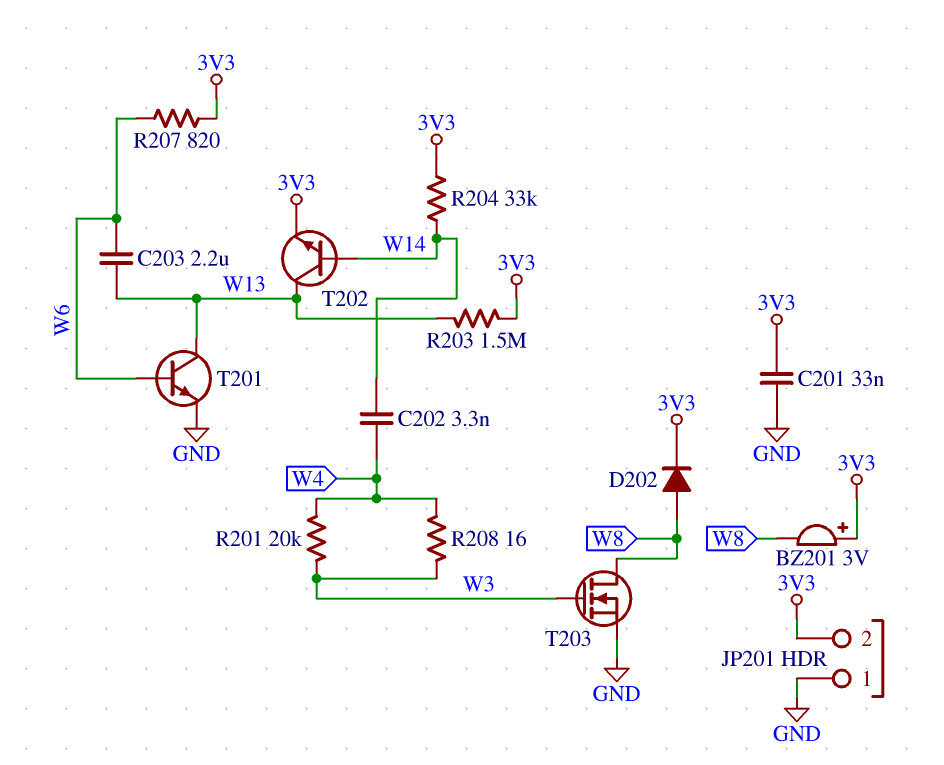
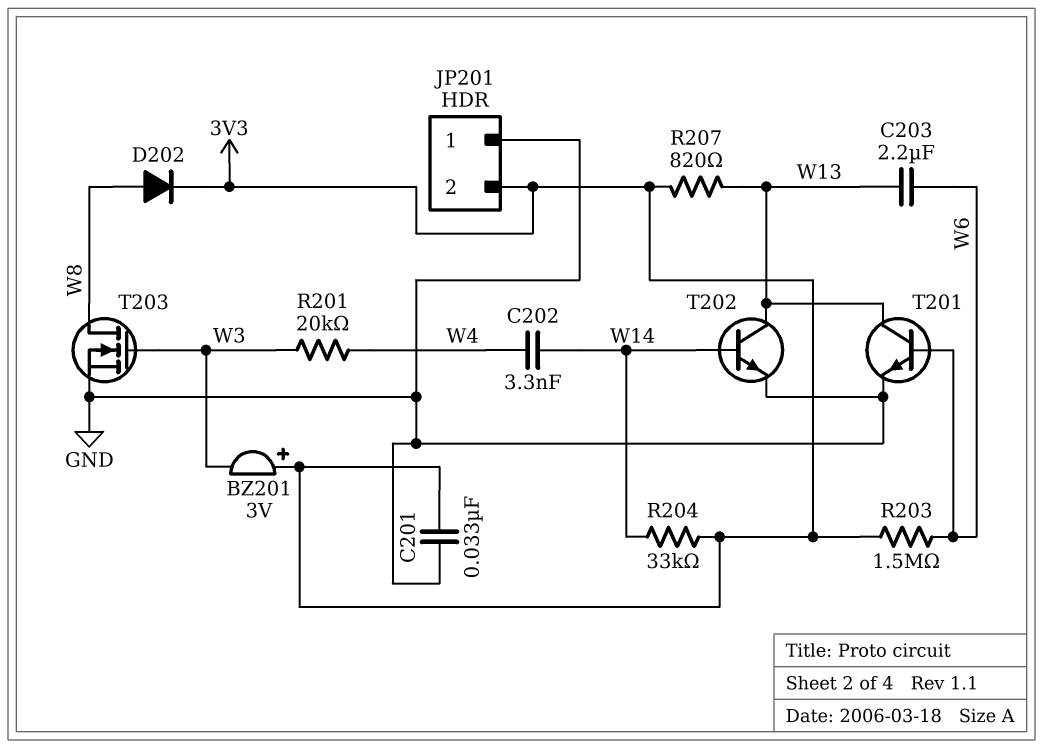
BZ201: buzzer 3V (plus 3V3, minus W8) -> buzzer 3V (plus 3V3, minus W3)
R203: 1.5M (3V3, W13) -> 1.5M (3V3, W6)
R207: 820 (3V3, W6) -> 820 (3V3, W13)
R208: 16 (W3, W4) -> none
T202: NPN (B W14, C W13, E 3V3) -> NPN (B W14, C W13, E GND)

